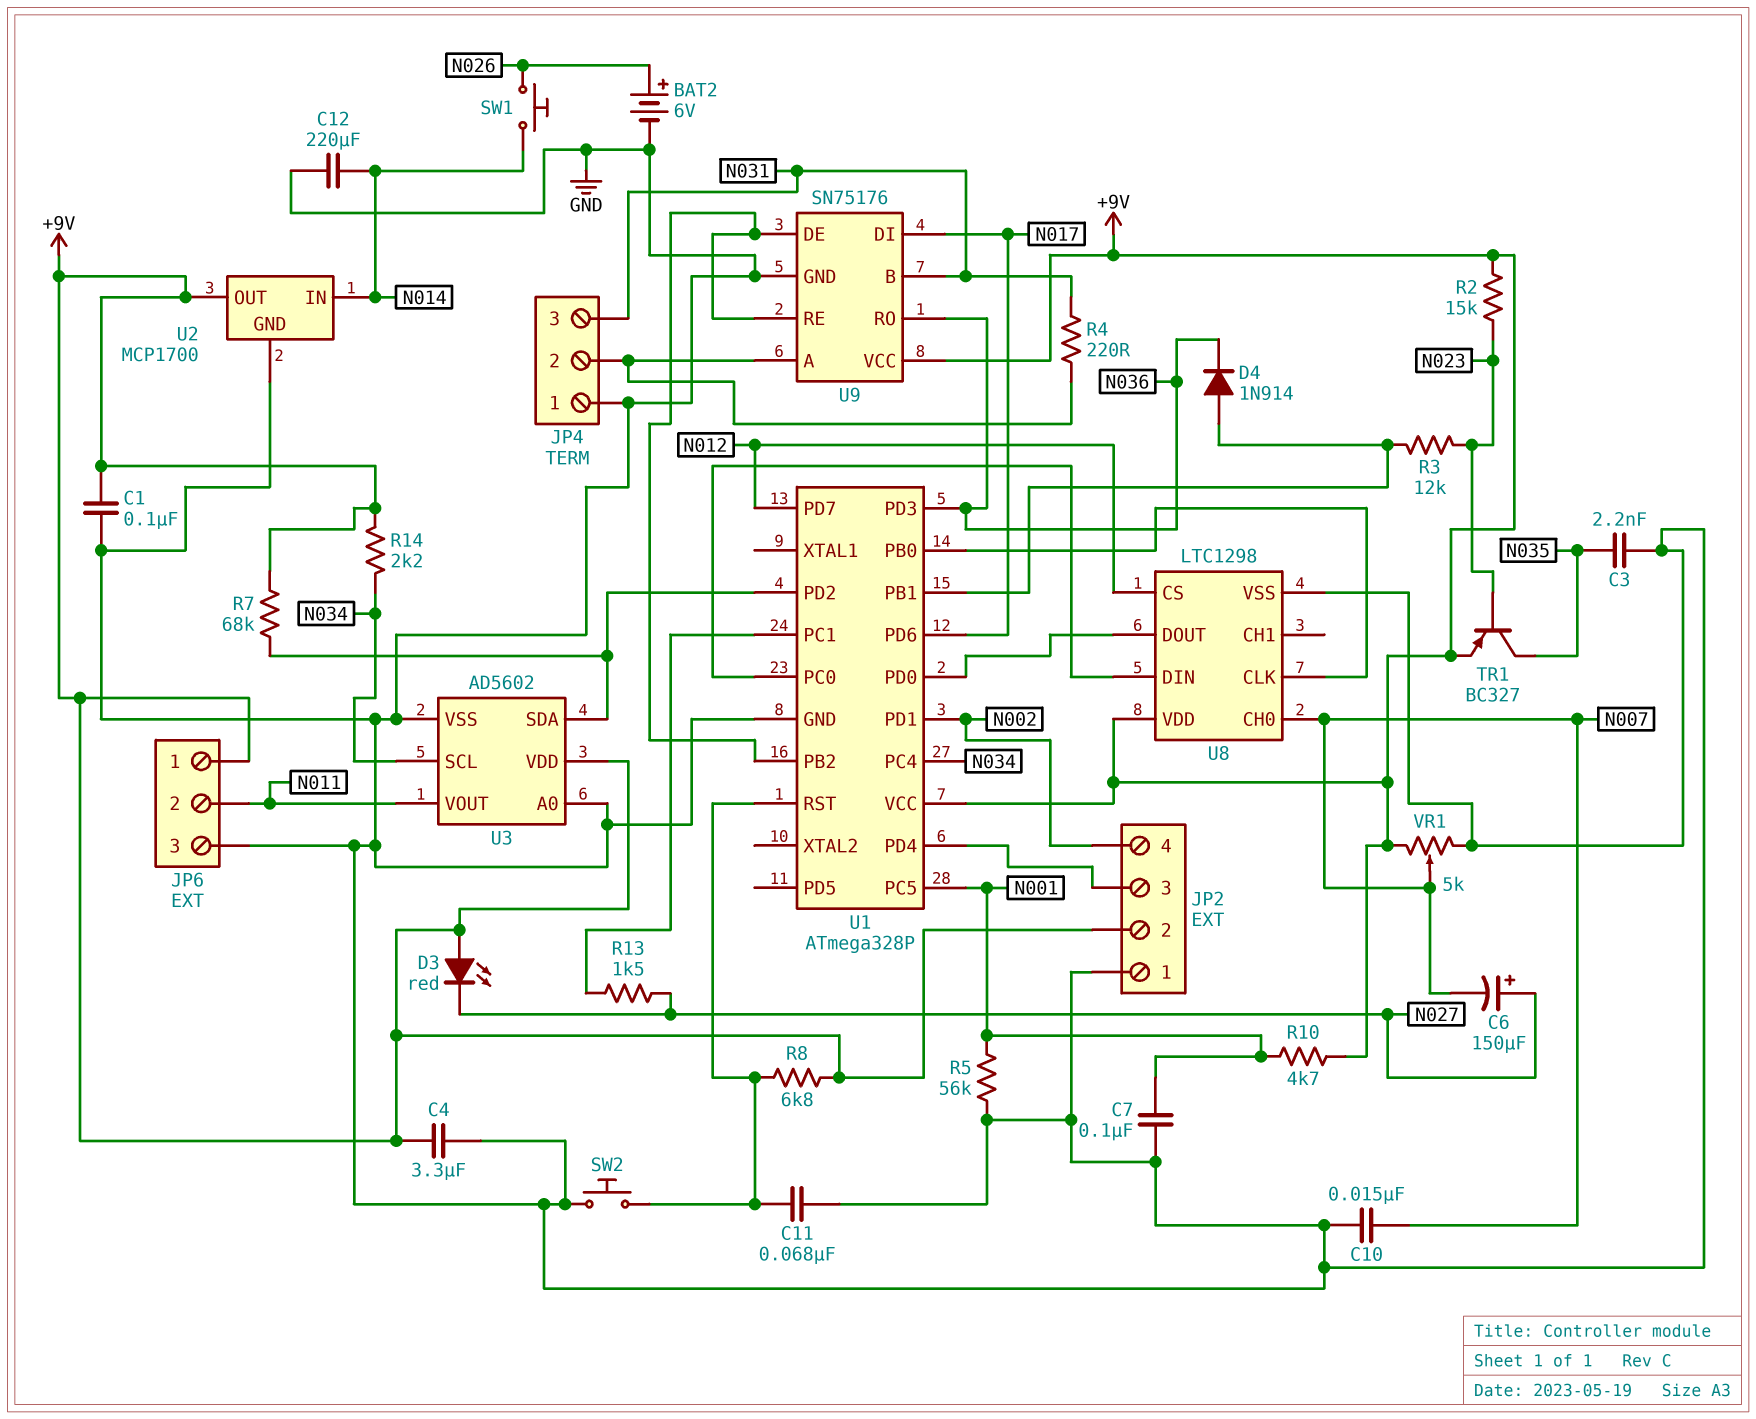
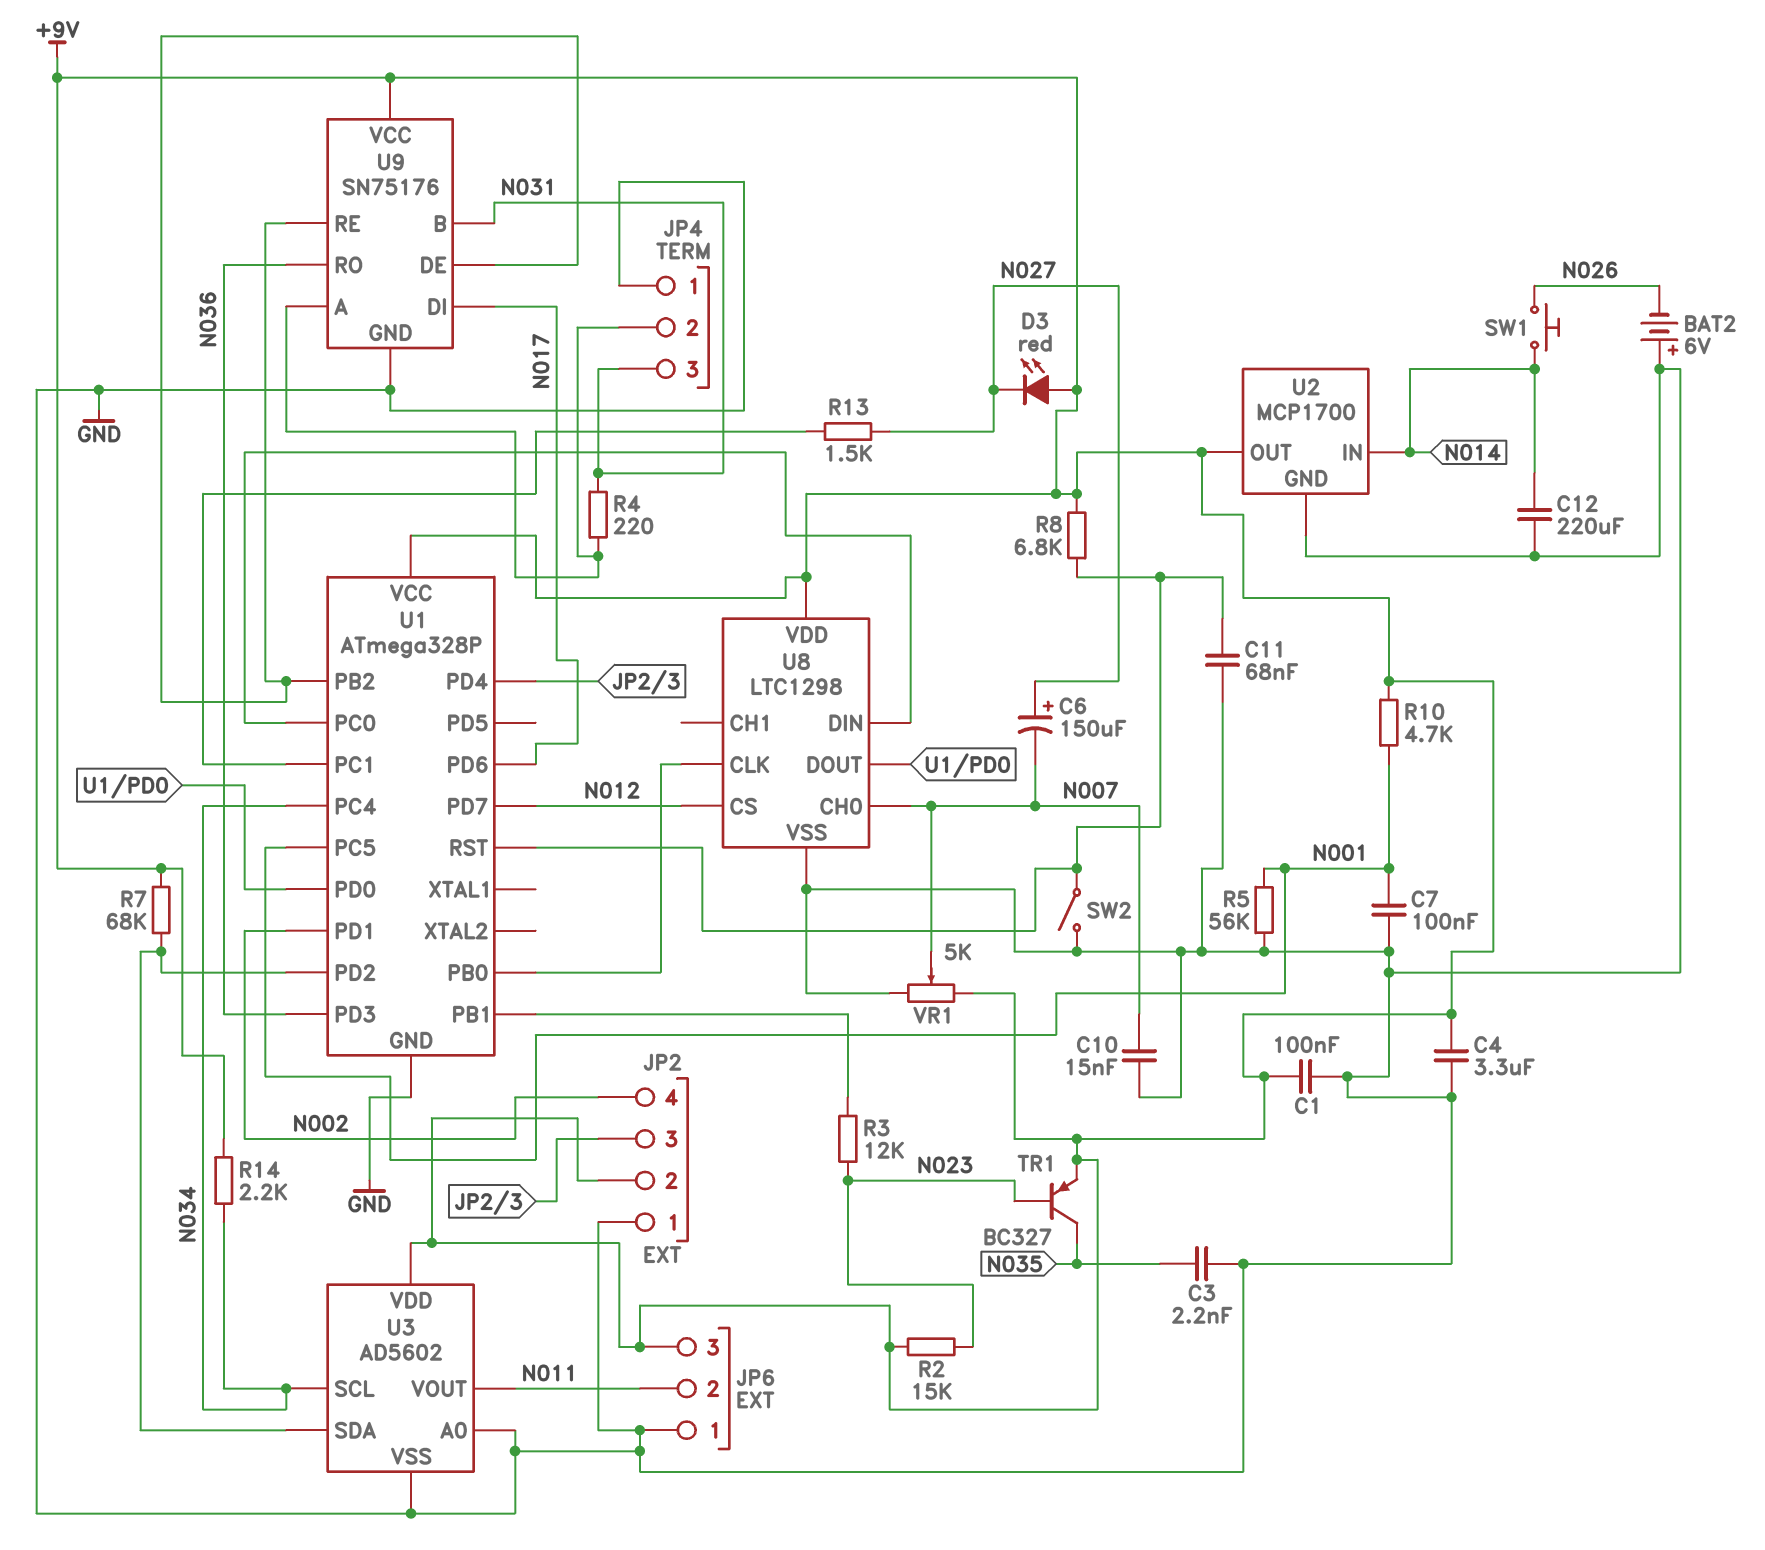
BAT2: 6V (plus N026, minus GND) -> 6V (plus GND, minus N026)
D4: diode 1N914 (A U1/PB1, K N036) -> none
JP6 pin 1: +9V -> GND
JP6 pin 3: GND -> +9V
SW2: button (GND, U1/RST) -> switch (GND, U1/RST)

